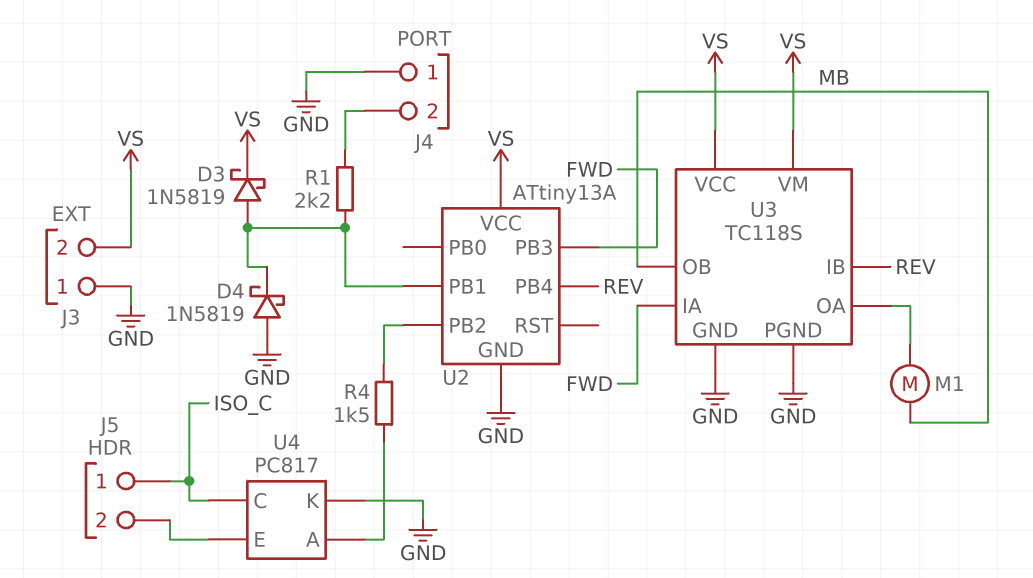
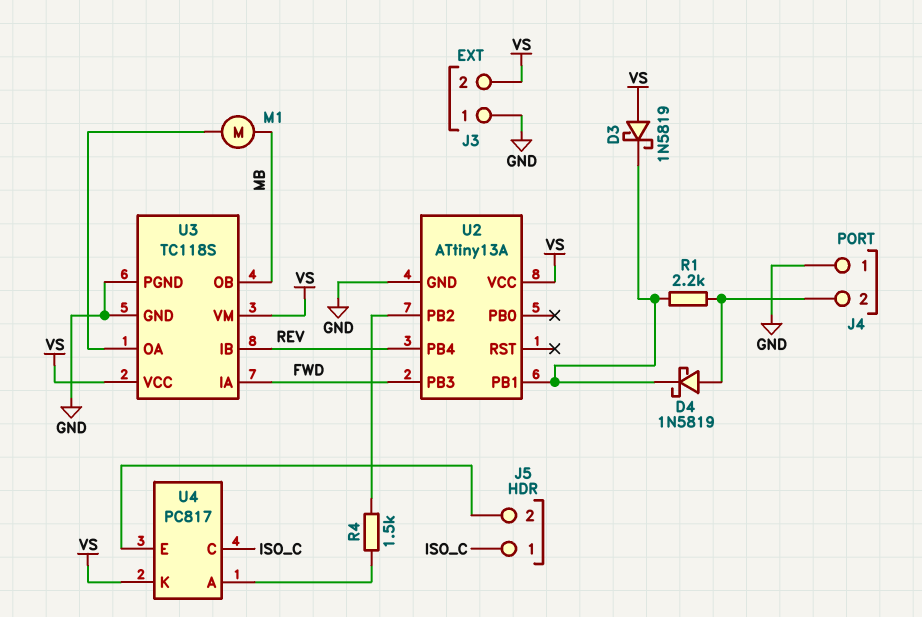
D3: schottky 1N5819 (A U2/PB1, K VS) -> schottky 1N5819 (A VS, K U2/PB1)
D4: schottky 1N5819 (A GND, K U2/PB1) -> schottky 1N5819 (A J4/2, K U2/PB1)
U4 pin K: GND -> VS

